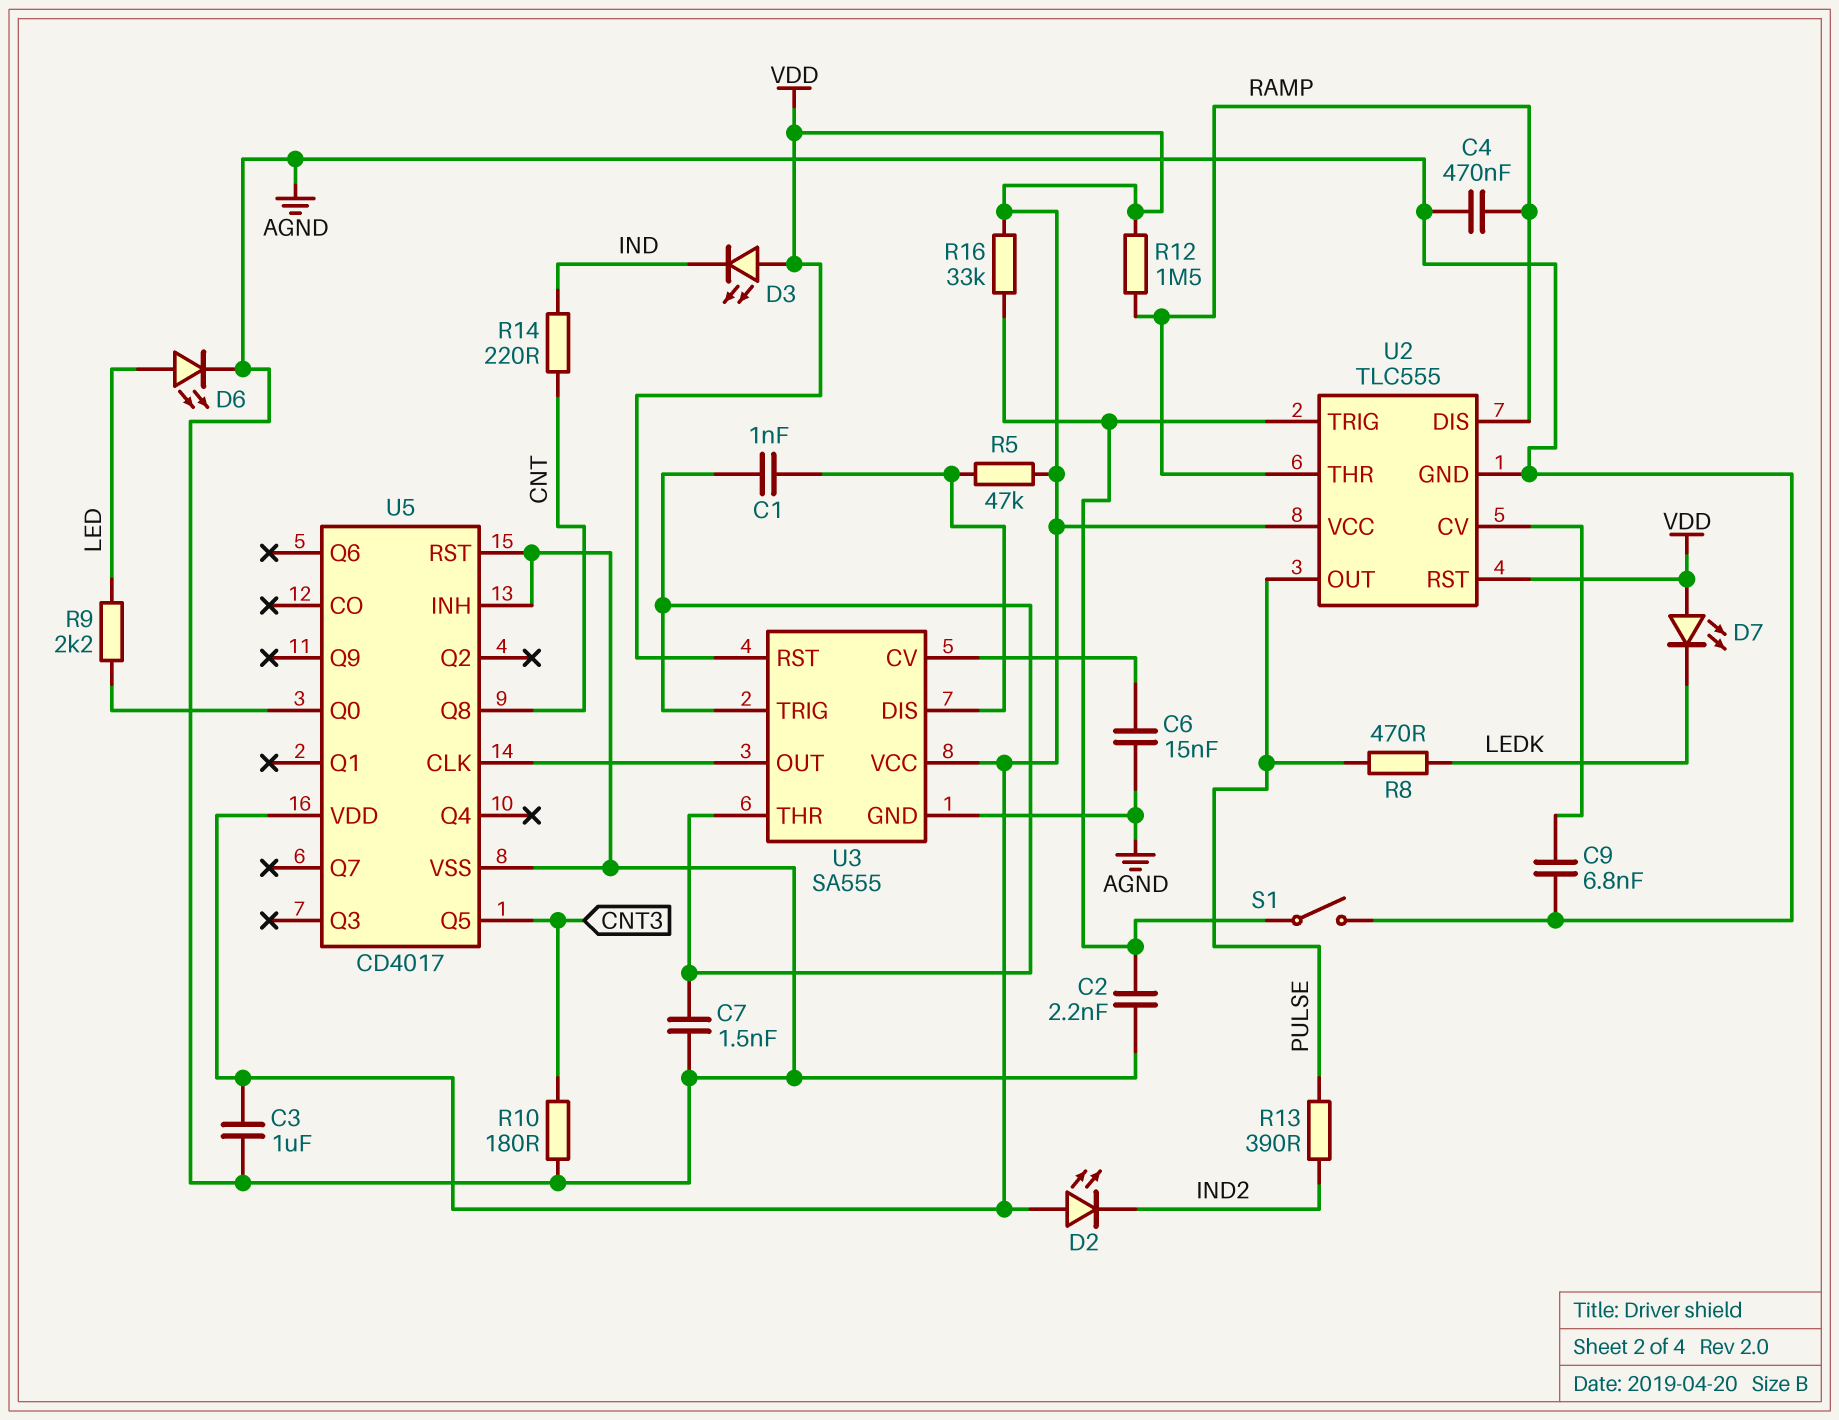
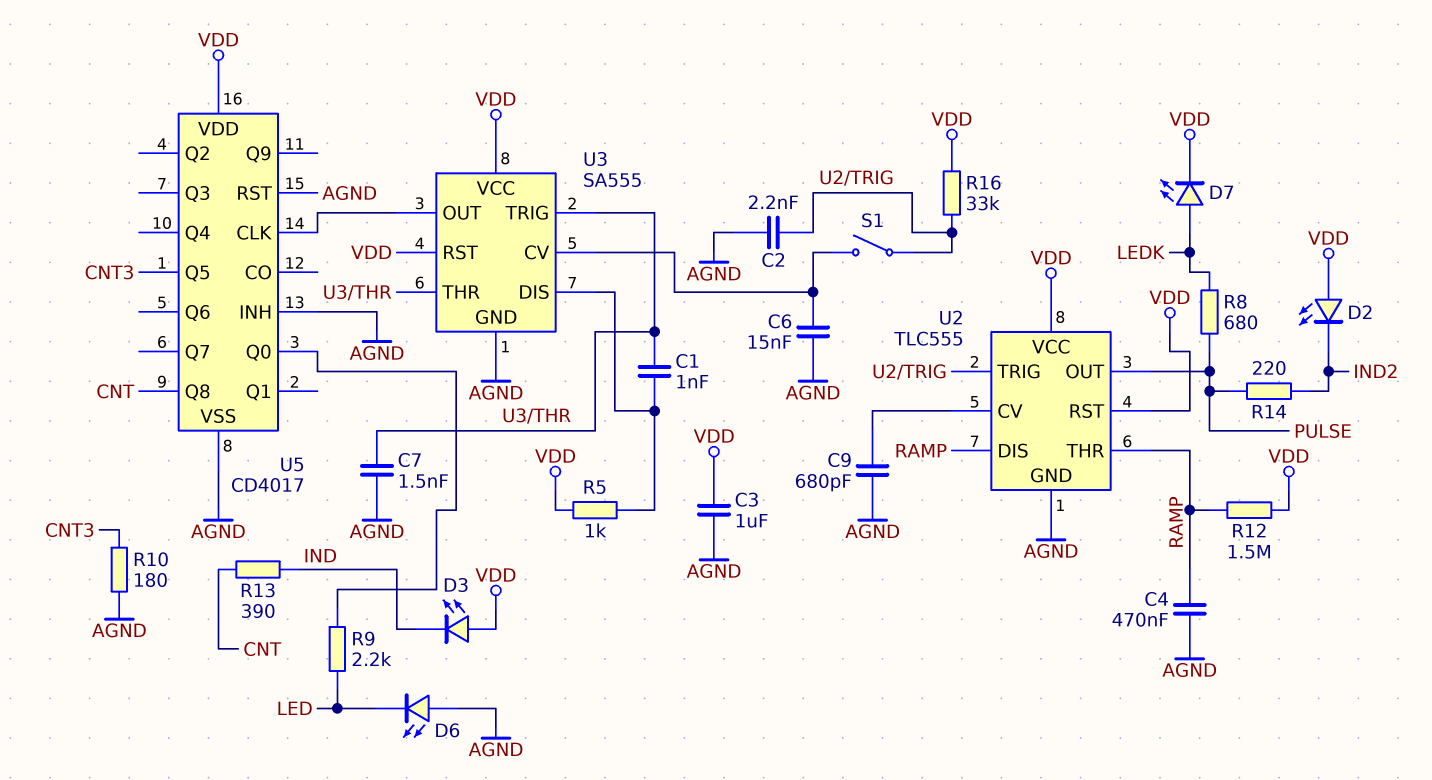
C9: 6.8nF (AGND, U2/CV) -> 680pF (AGND, U2/CV)
D6: LED (A LED, K AGND) -> LED (A AGND, K LED)
D7: LED (A VDD, K LEDK) -> LED (A LEDK, K VDD)
R5: 47k (U3/DIS, VDD) -> 1k (U3/DIS, VDD)
R8: 470 (LEDK, PULSE) -> 680 (LEDK, PULSE)
R13: 390 (IND2, PULSE) -> 390 (CNT, IND)
R14: 220 (CNT, IND) -> 220 (IND2, PULSE)
S1: switch (AGND, U2/TRIG) -> switch (U2/TRIG, U3/CV)

